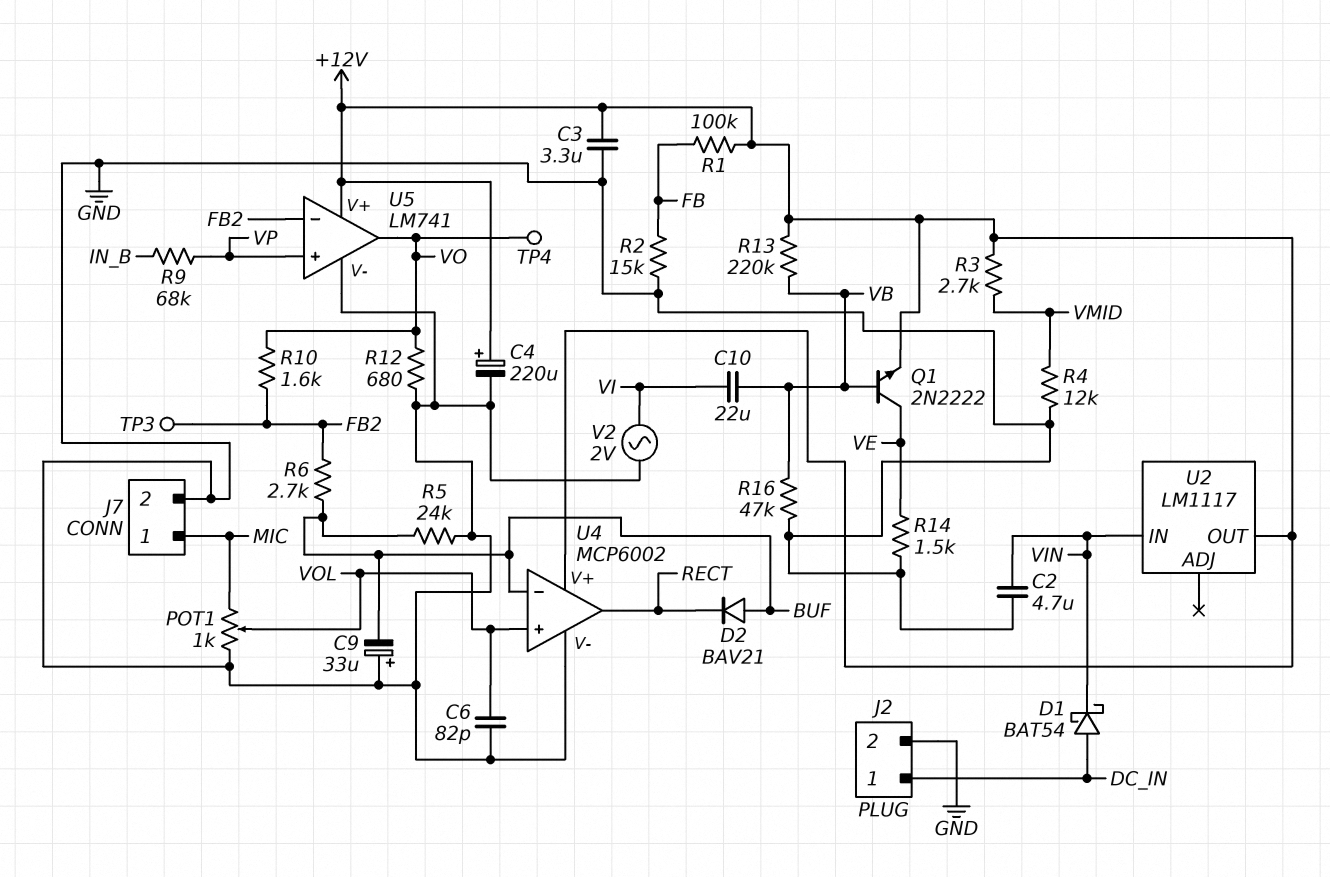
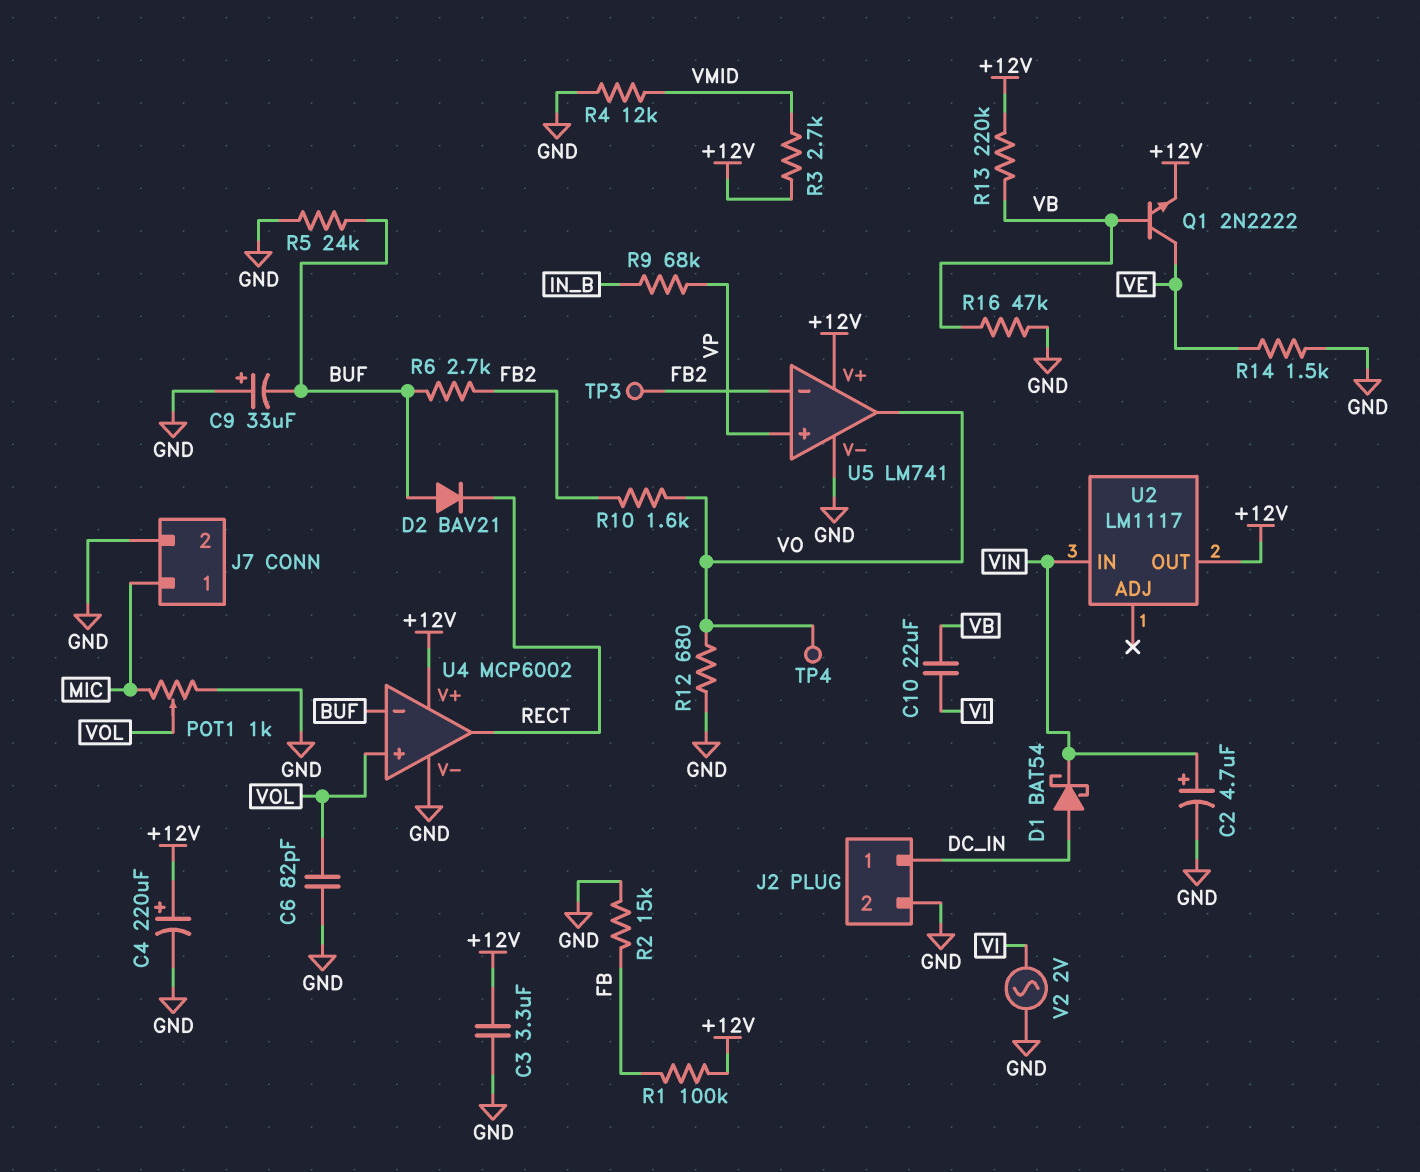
C2: 4.7uF (GND, VIN) -> 4.7uF (plus VIN, minus GND)

